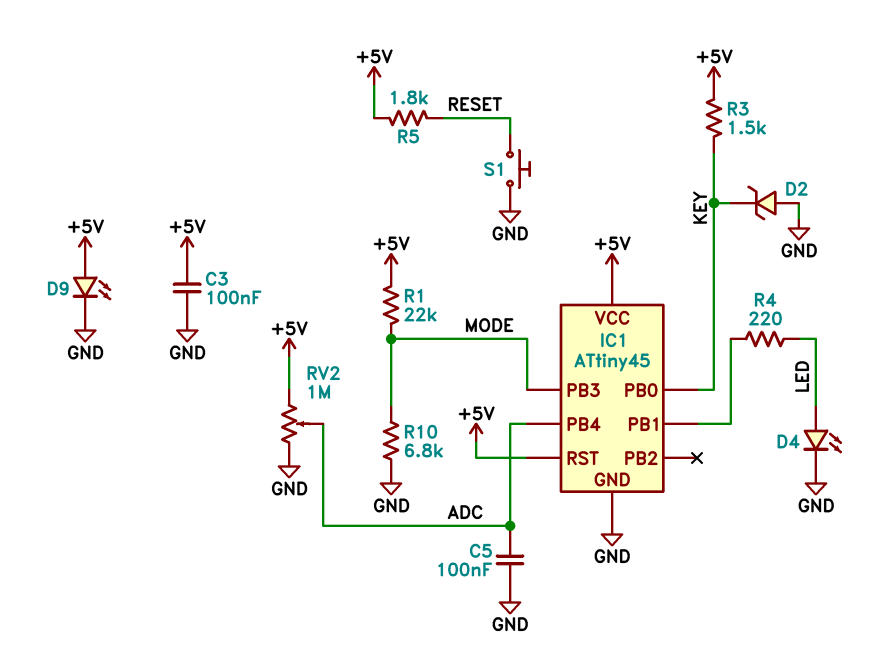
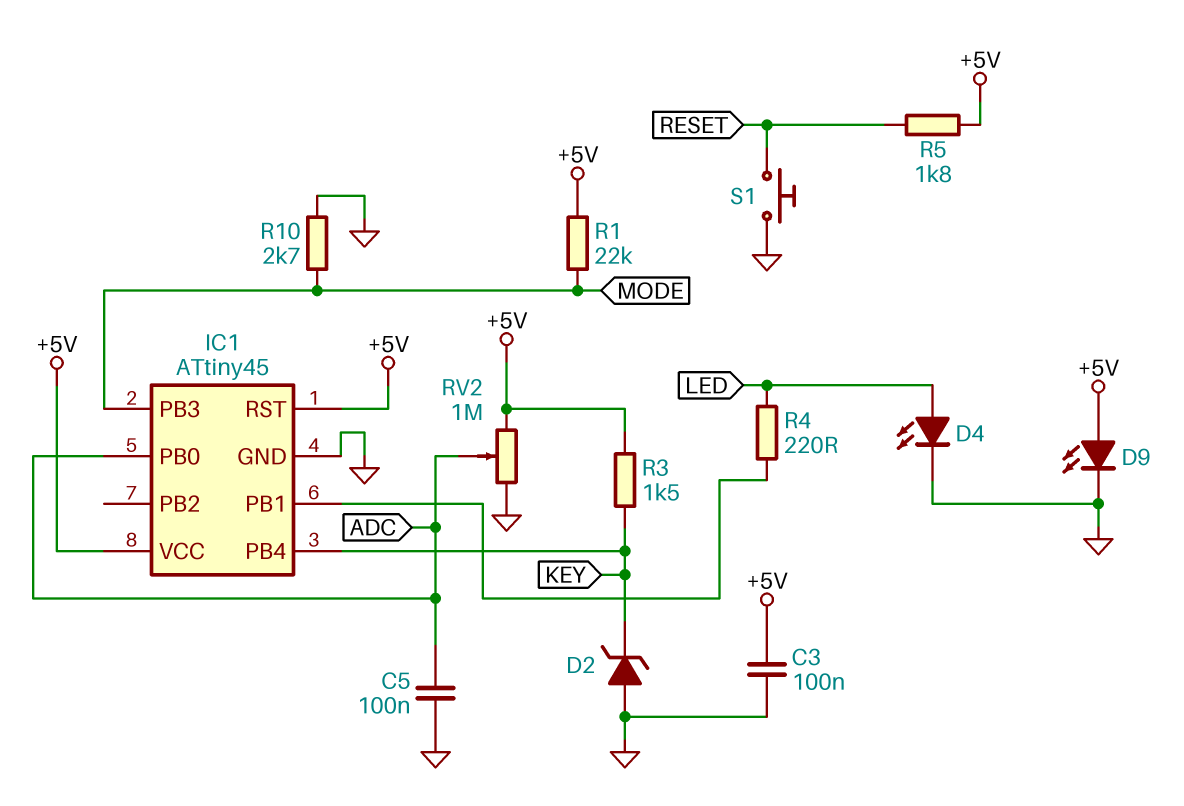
IC1 pin PB0: KEY -> ADC
IC1 pin PB4: ADC -> KEY
R10: 6.8k (GND, MODE) -> 2.7k (GND, MODE)

